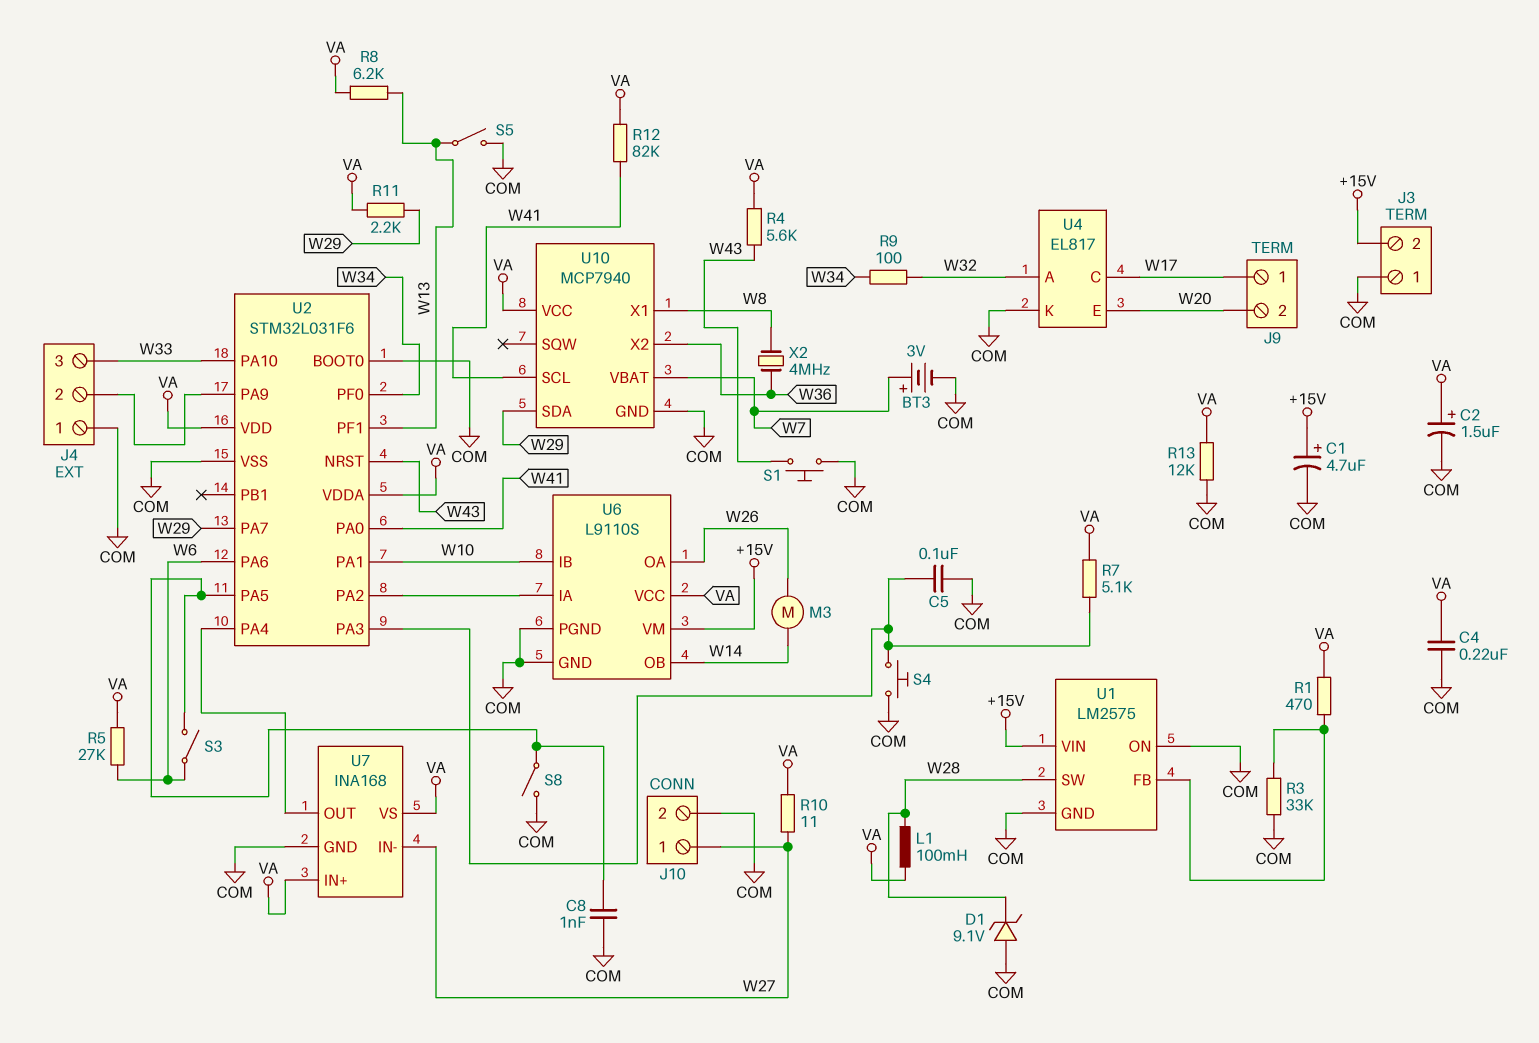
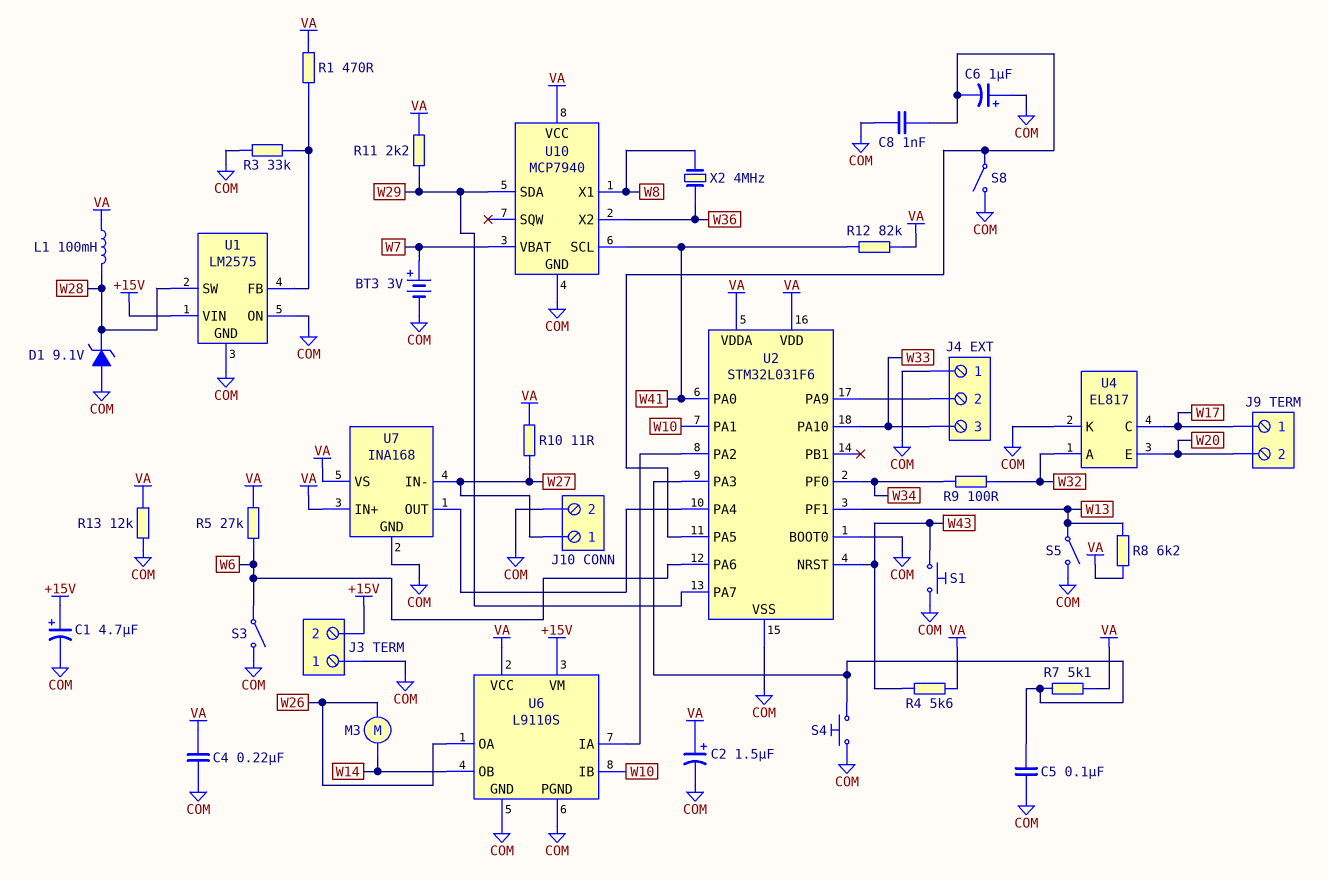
C6: none -> 1uF (plus COM, minus U2/PA5)
S3: switch (U2/PA5, W6) -> switch (COM, W6)

